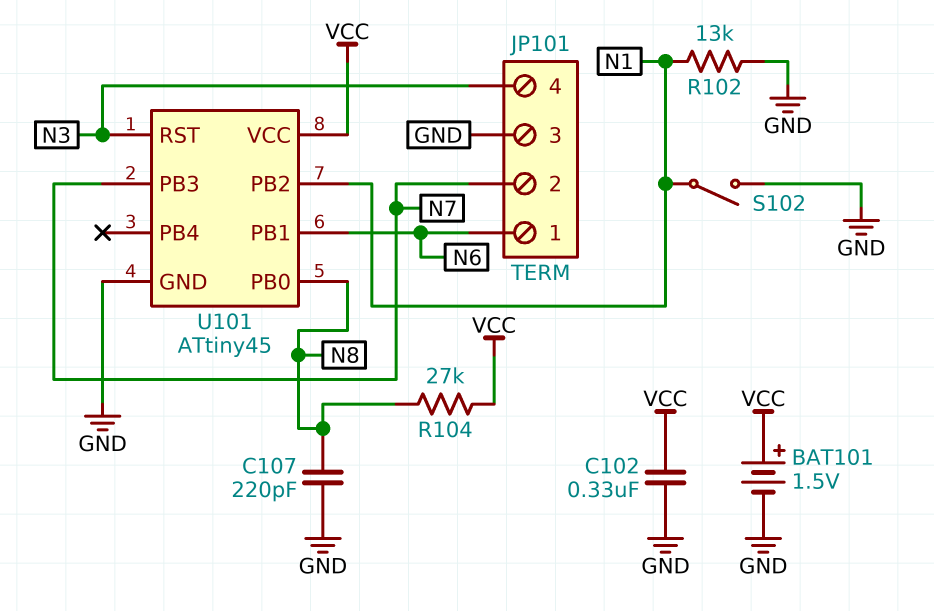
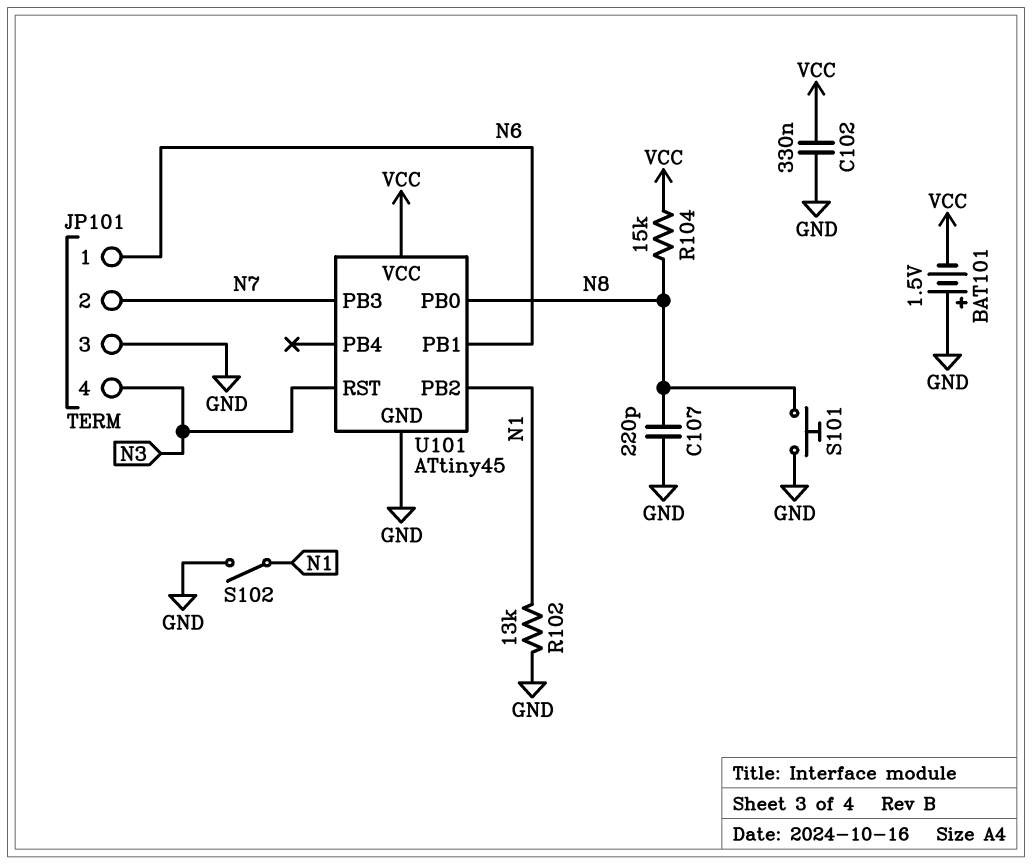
BAT101: 1.5V (plus VCC, minus GND) -> 1.5V (plus GND, minus VCC)
R104: 27k (N8, VCC) -> 15k (N8, VCC)
S101: none -> button (GND, N8)

